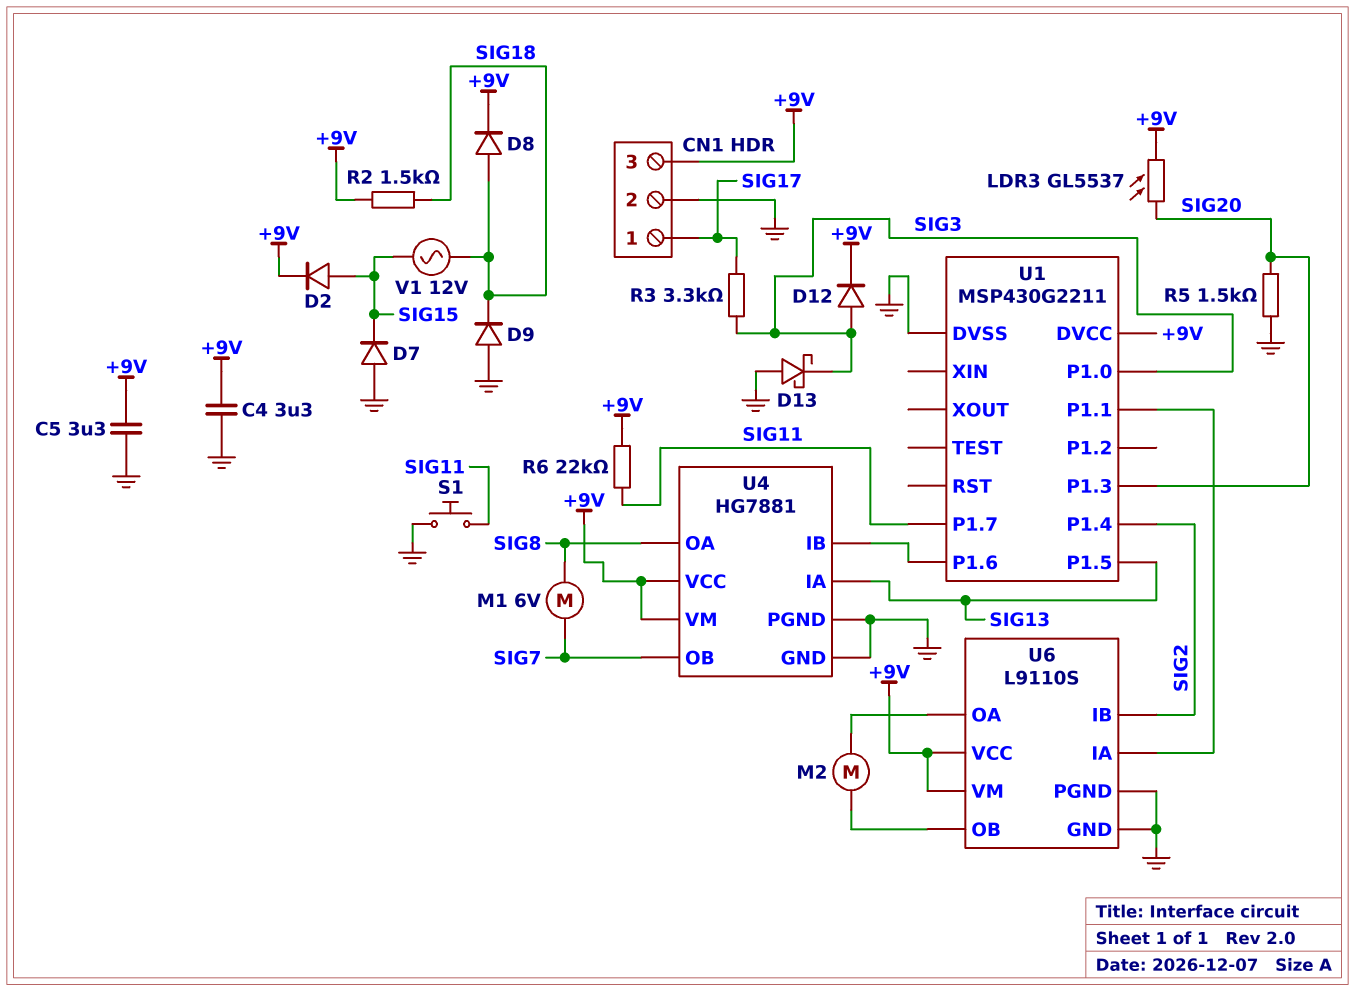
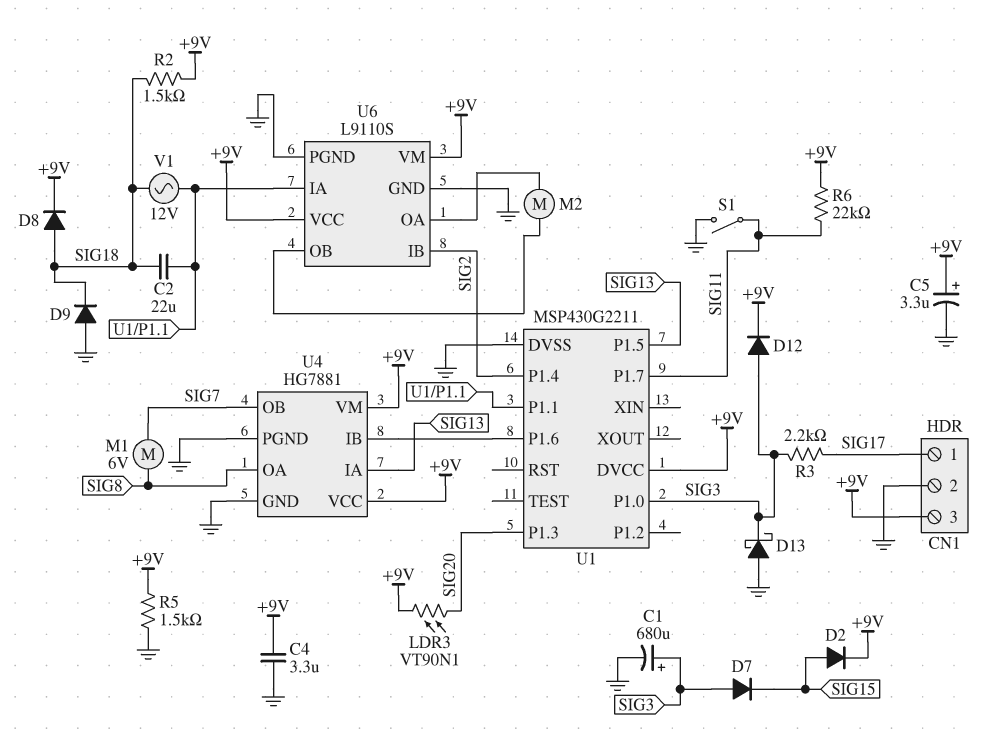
C1: none -> 680uF (plus SIG3, minus GND)
C2: none -> 22uF (SIG18, U1/P1.1)
C5: 3.3uF (+9V, GND) -> 3.3uF (plus +9V, minus GND)
D7: diode (A GND, K SIG15) -> diode (A SIG3, K SIG15)
LDR3: GL5537 (+9V, SIG20) -> VT90N1 (+9V, SIG20)
R3: 3.3k (SIG3, SIG17) -> 2.2k (SIG3, SIG17)
R5: 1.5k (GND, SIG20) -> 1.5k (+9V, GND)
S1: button (GND, SIG11) -> switch (GND, SIG11)
V1: AC 12V (SIG15, SIG18) -> AC 12V (SIG18, U1/P1.1)

